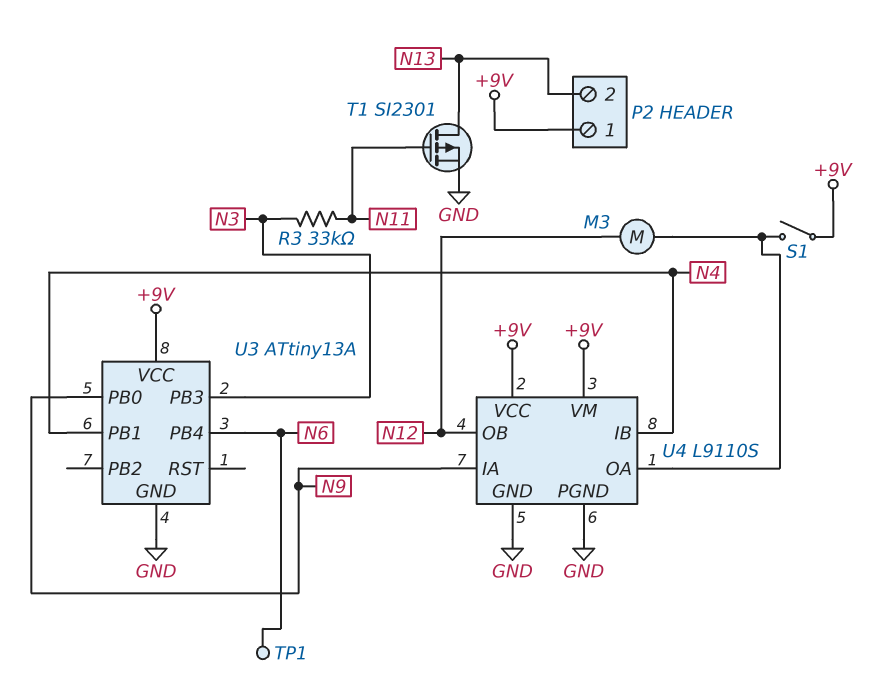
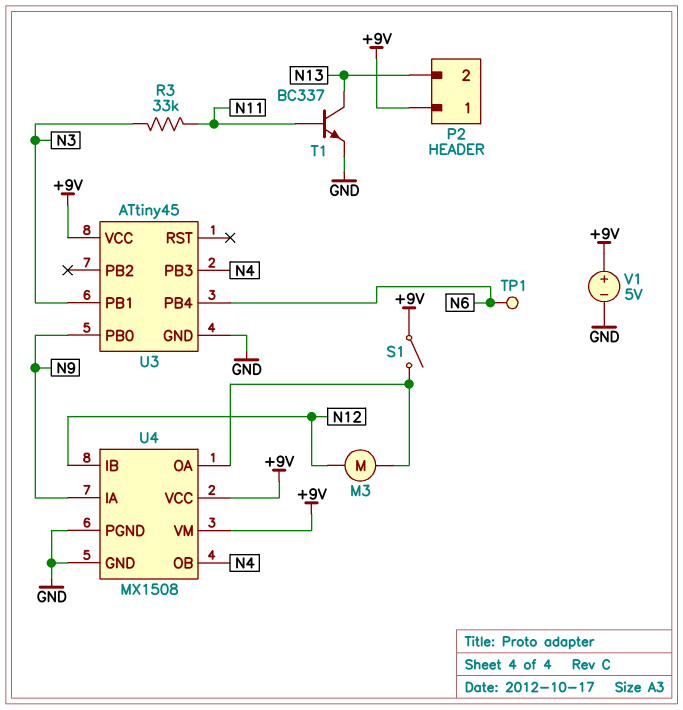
T1: PMOS SI2301 (G N11, D N13, S GND) -> NPN BC337 (B N11, C N13, E GND)
U3: ATtiny13A -> ATtiny45
U3 pin PB1: N4 -> N3
U3 pin PB3: N3 -> N4
U4: L9110S -> MX1508
U4 pin IB: N4 -> N12
U4 pin OB: N12 -> N4
V1: none -> 5V (plus +9V, minus GND)

